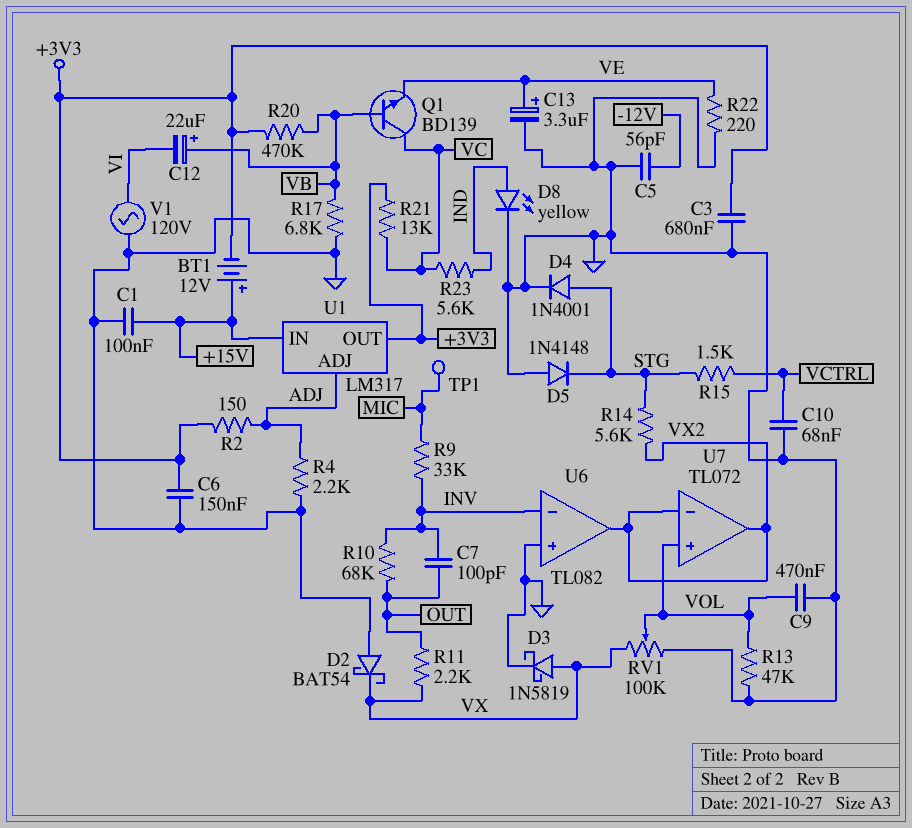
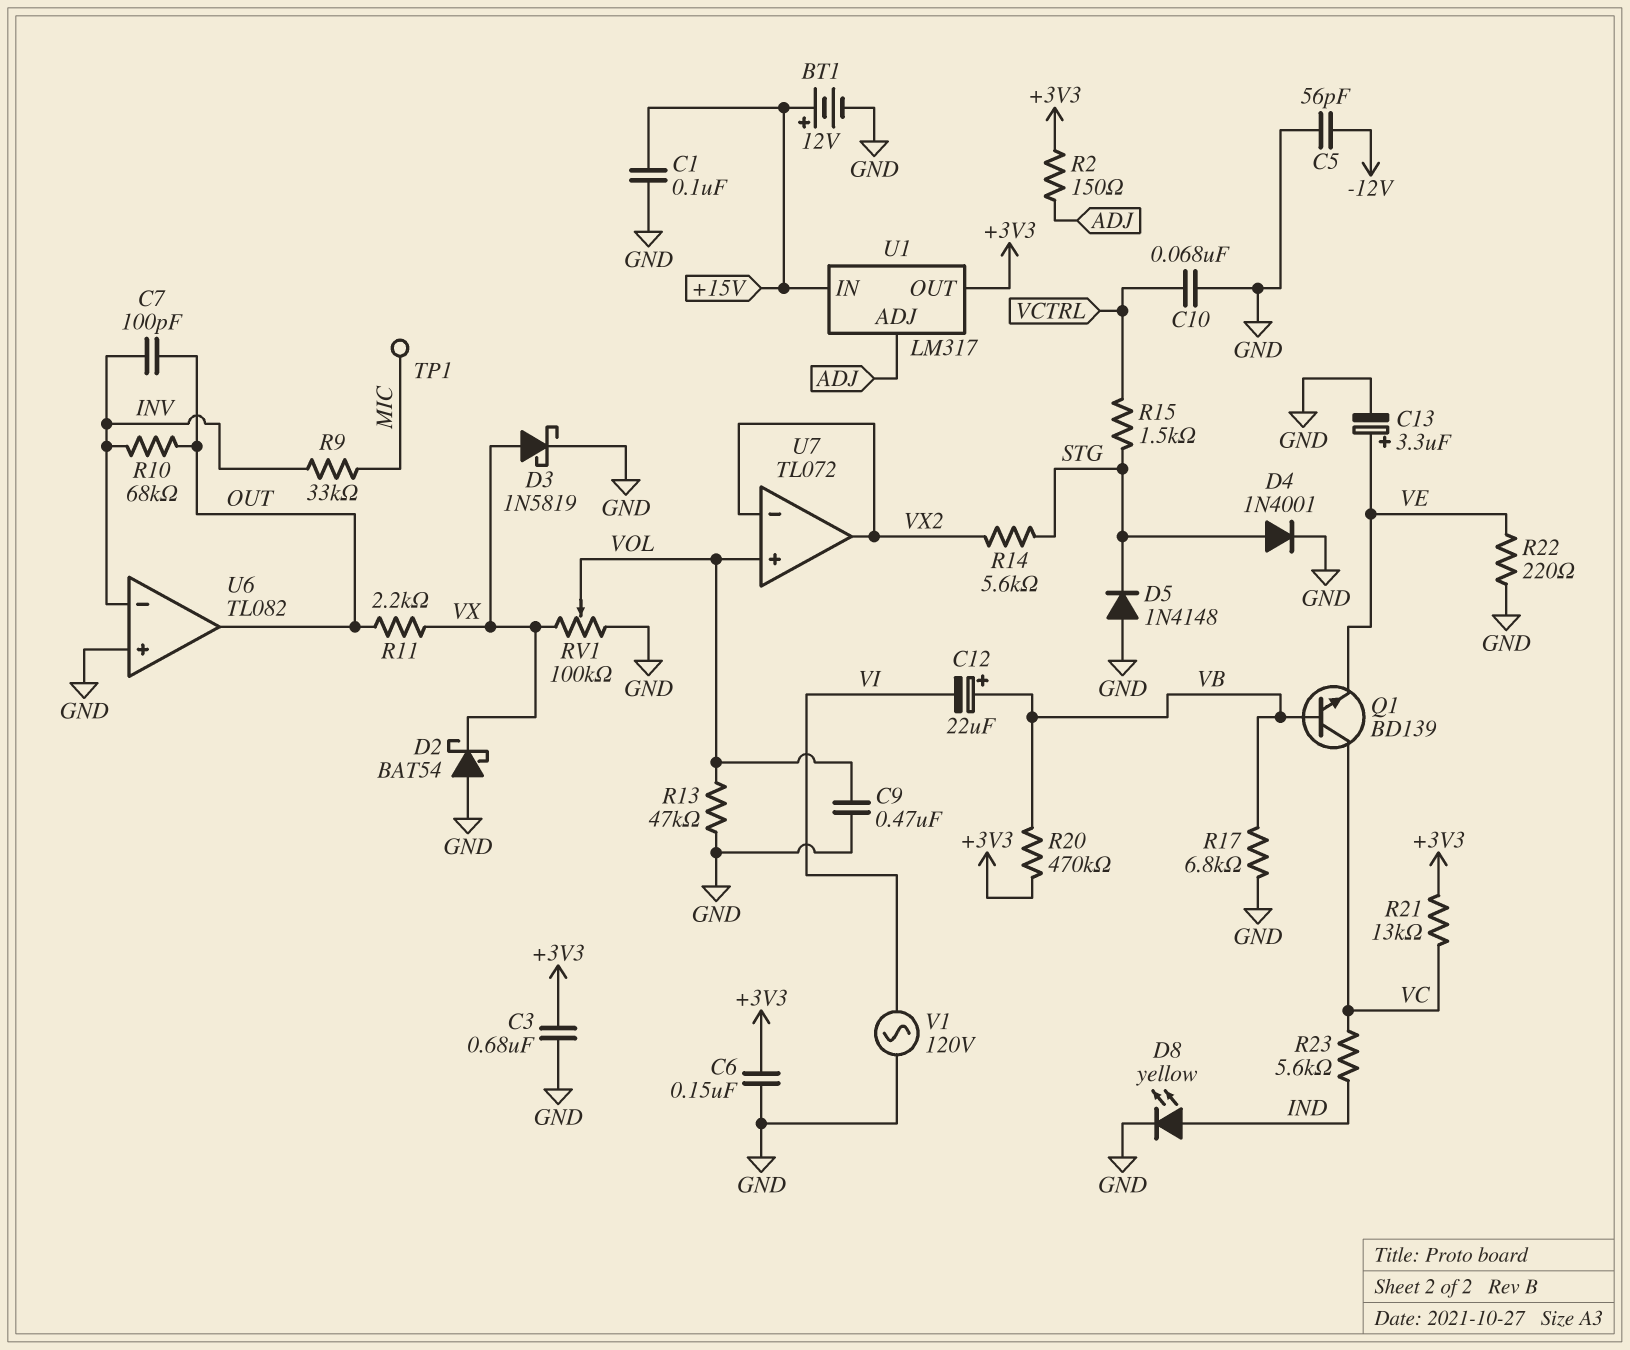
BT1: 12V (plus +15V, minus +3V3) -> 12V (plus +15V, minus GND)
R4: 2.2k (ADJ, GND) -> none
U6 pin out: VX2 -> OUT

